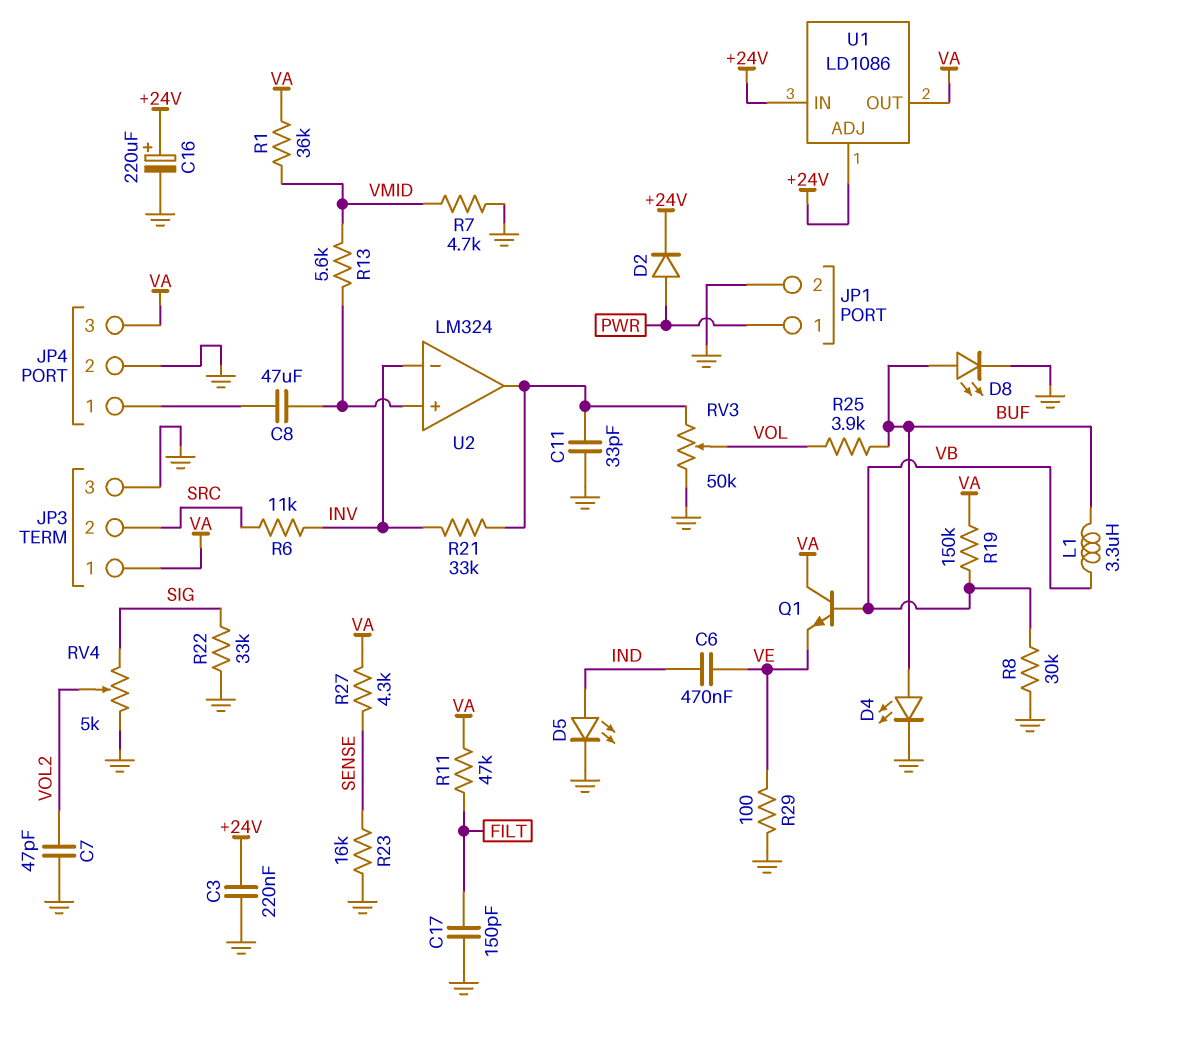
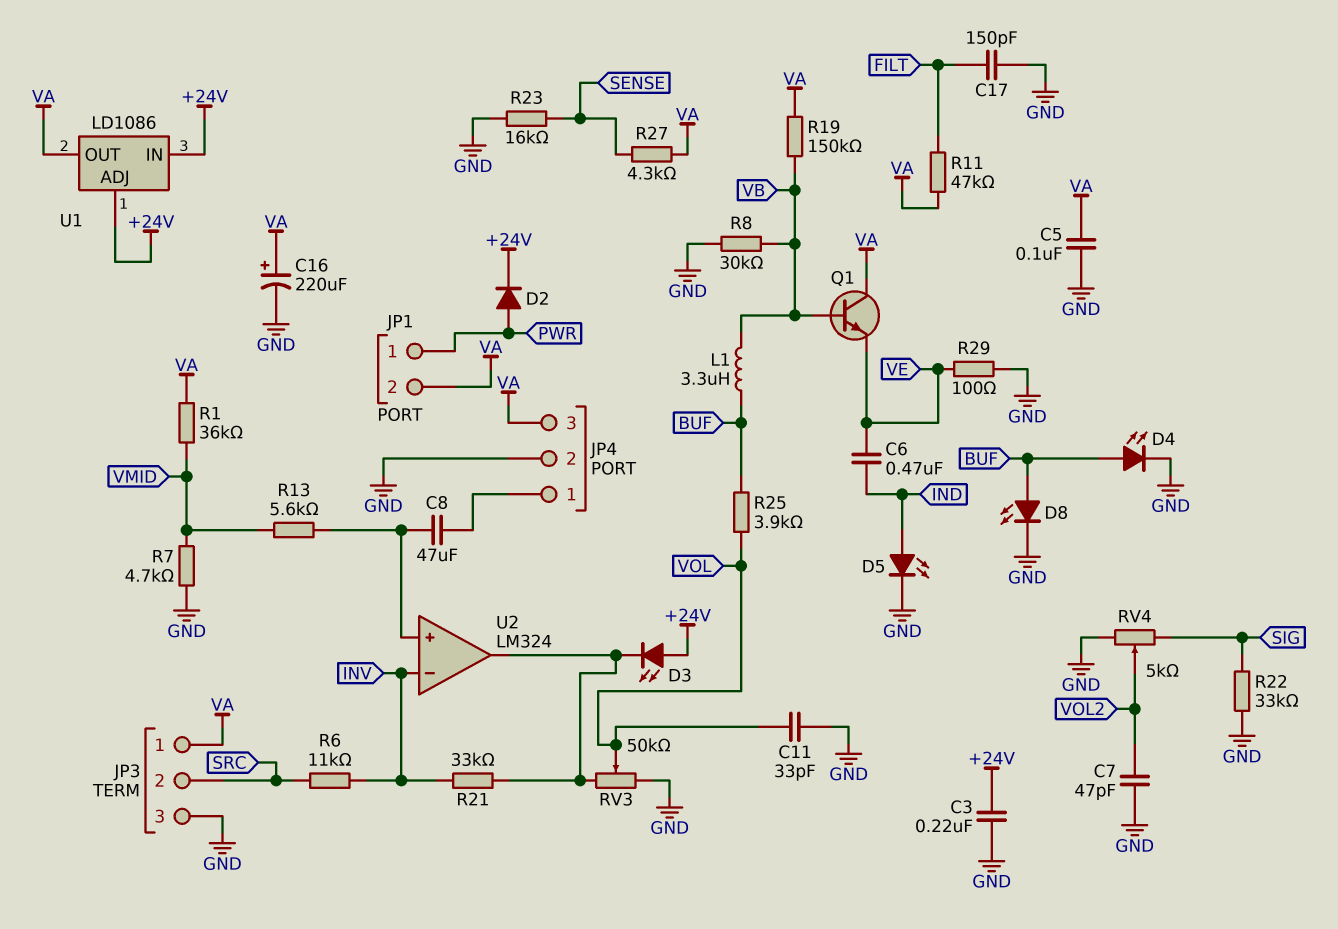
C5: none -> 100nF (GND, VA)
C11: 33pF (GND, U2/out) -> 33pF (GND, VOL)
C16: 220uF (plus +24V, minus GND) -> 220uF (plus VA, minus GND)
D3: none -> LED (A +24V, K U2/out)
JP1 pin 2: GND -> VA

